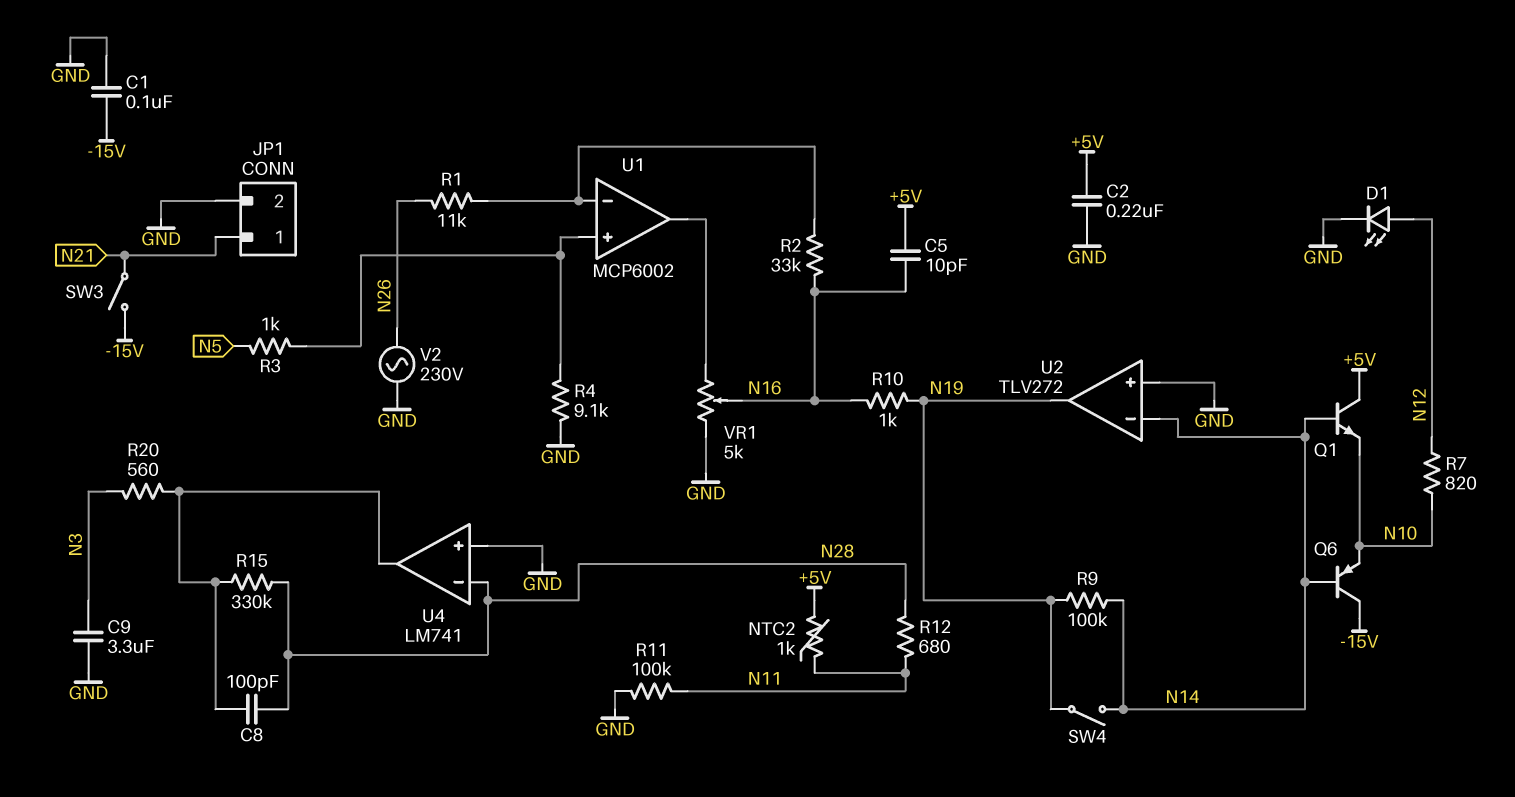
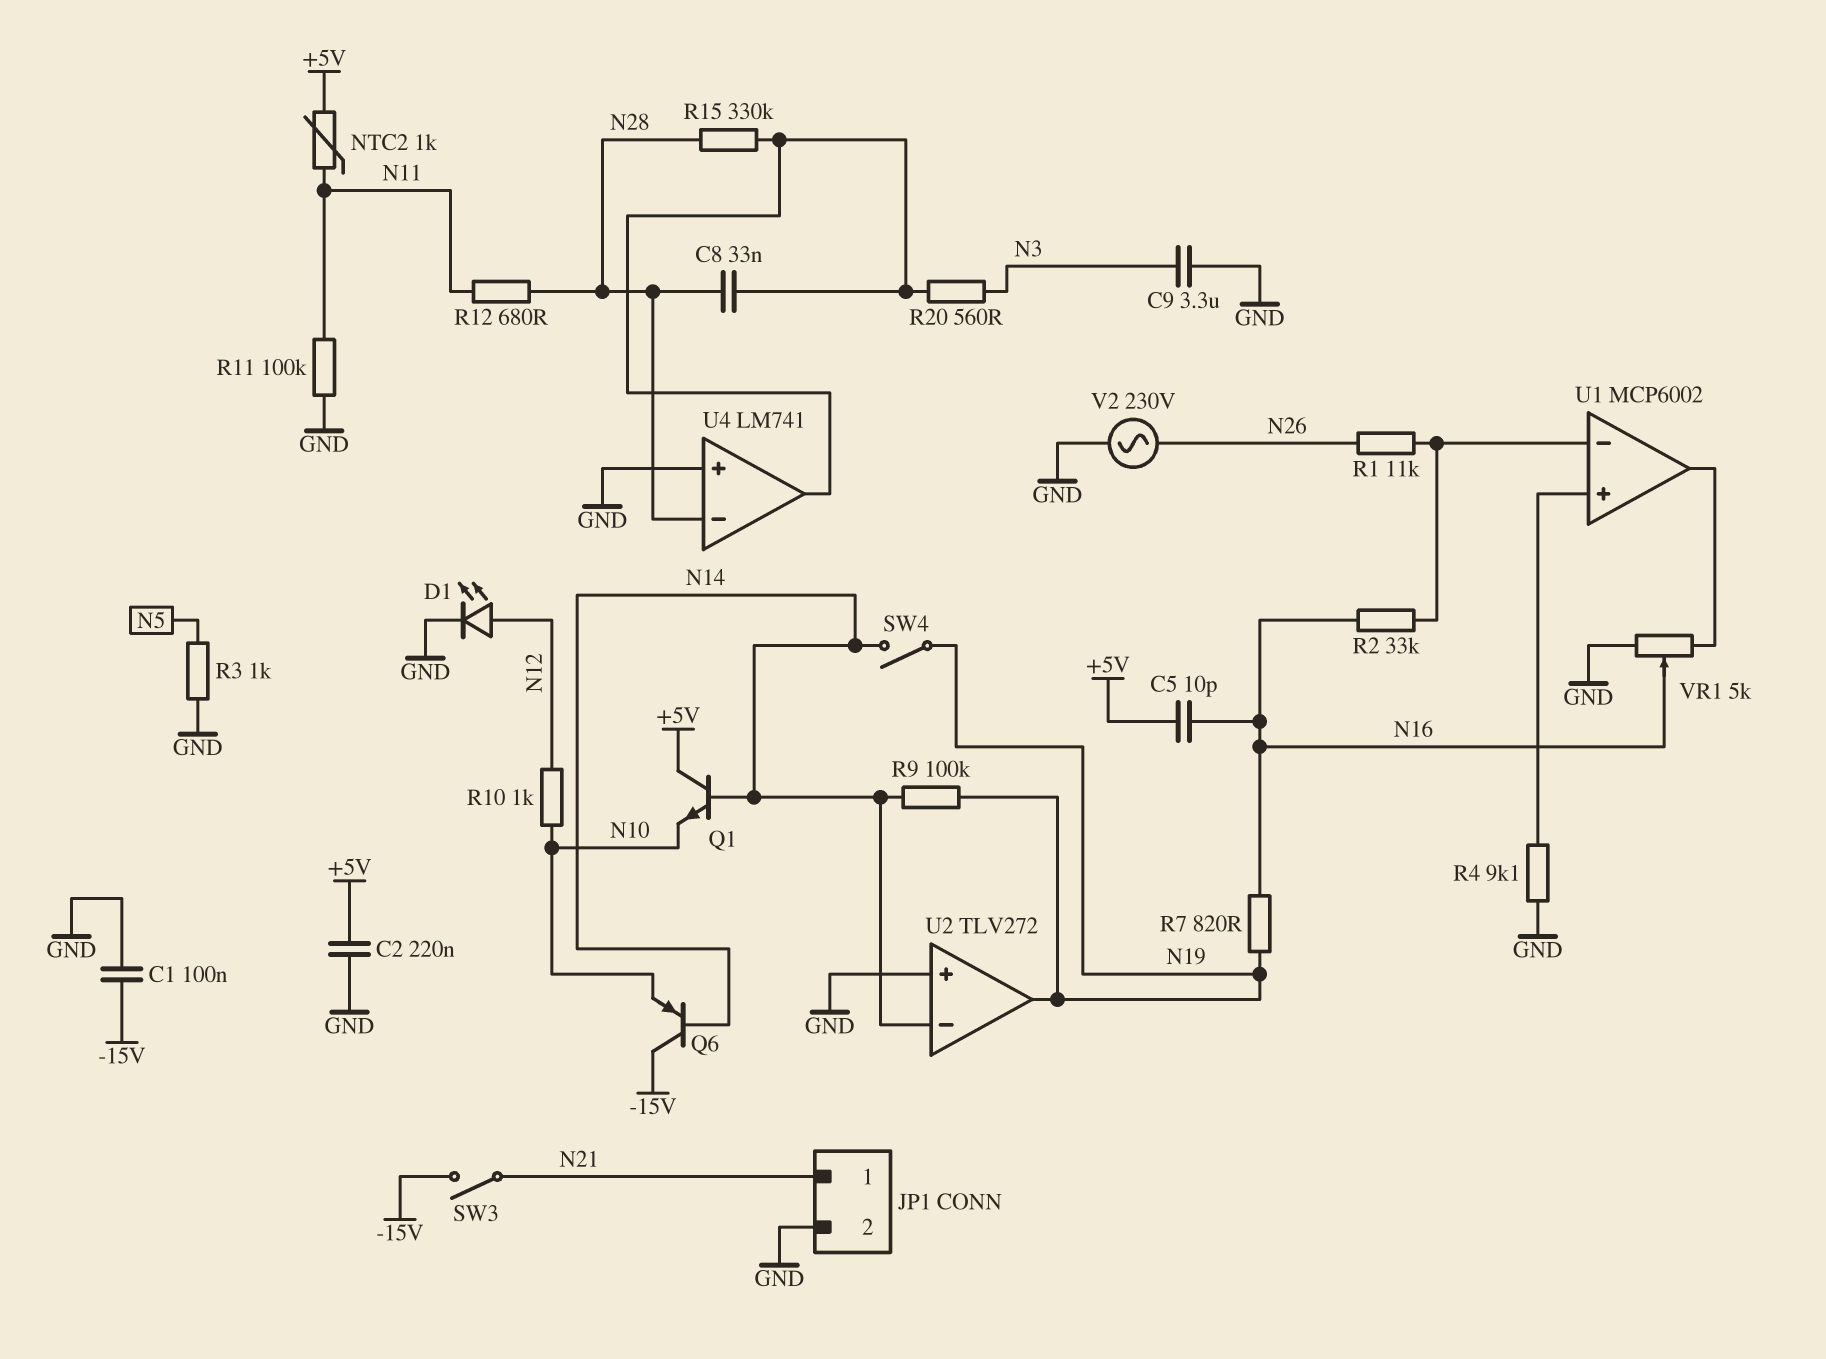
C8: 100pF (N28, U4/out) -> 33nF (N28, U4/out)
R3: 1k (N5, U1/in+) -> 1k (GND, N5)
R7: 820 (N10, N12) -> 820 (N16, N19)
R10: 1k (N16, N19) -> 1k (N10, N12)

